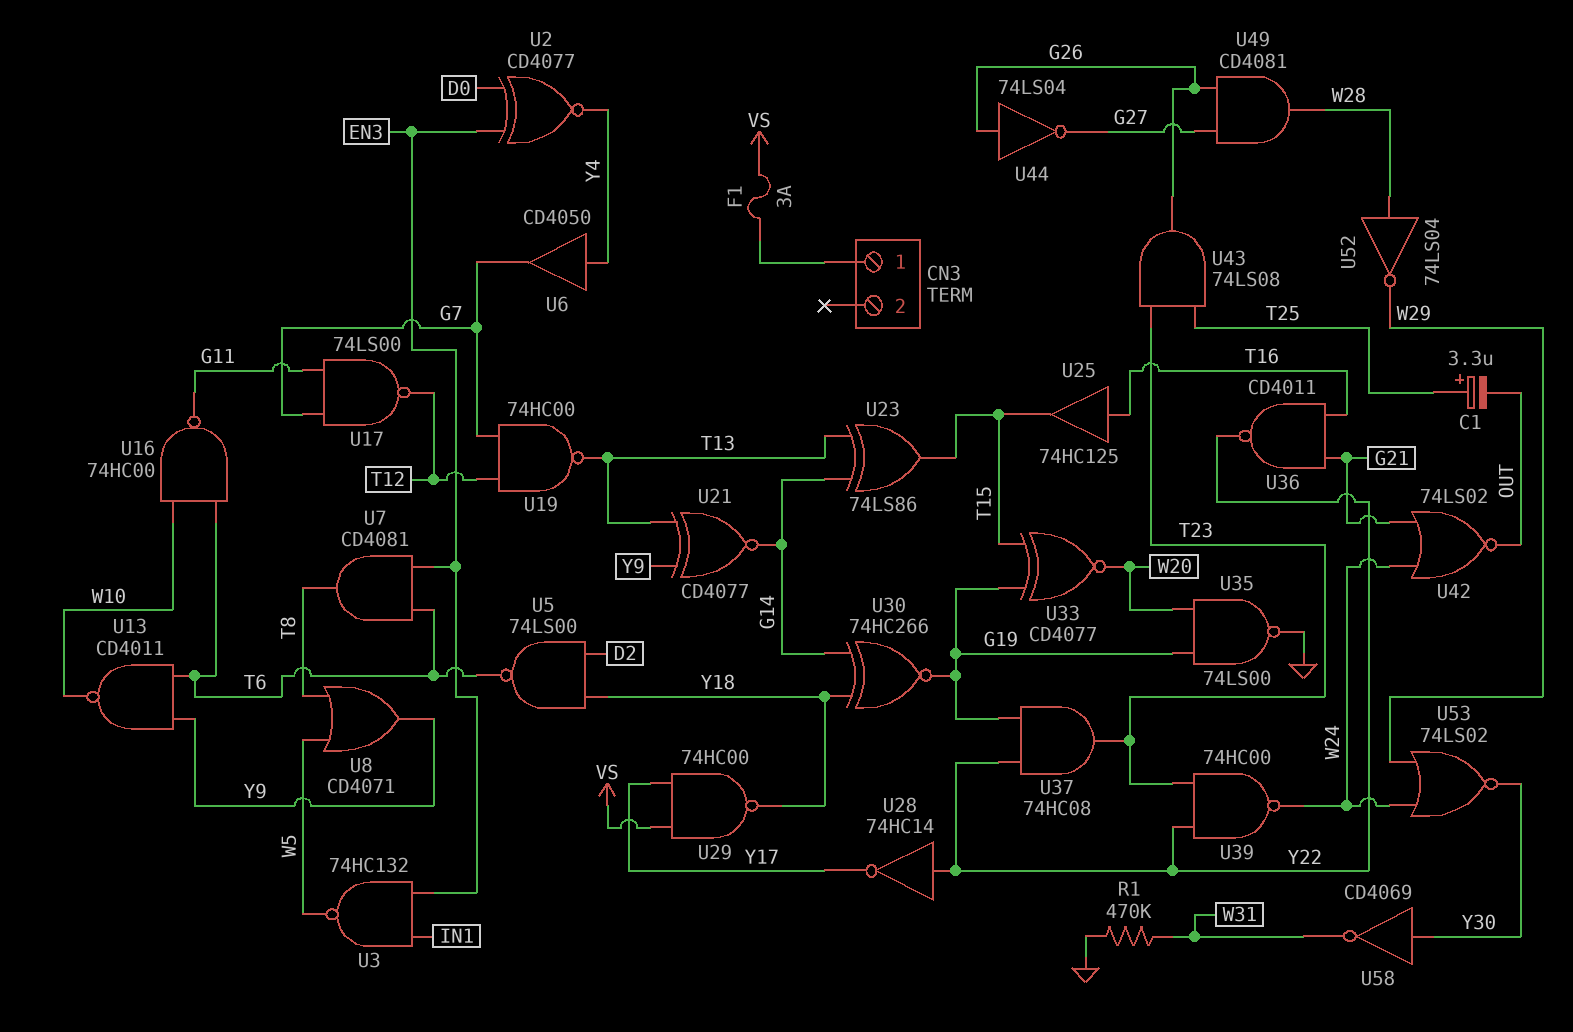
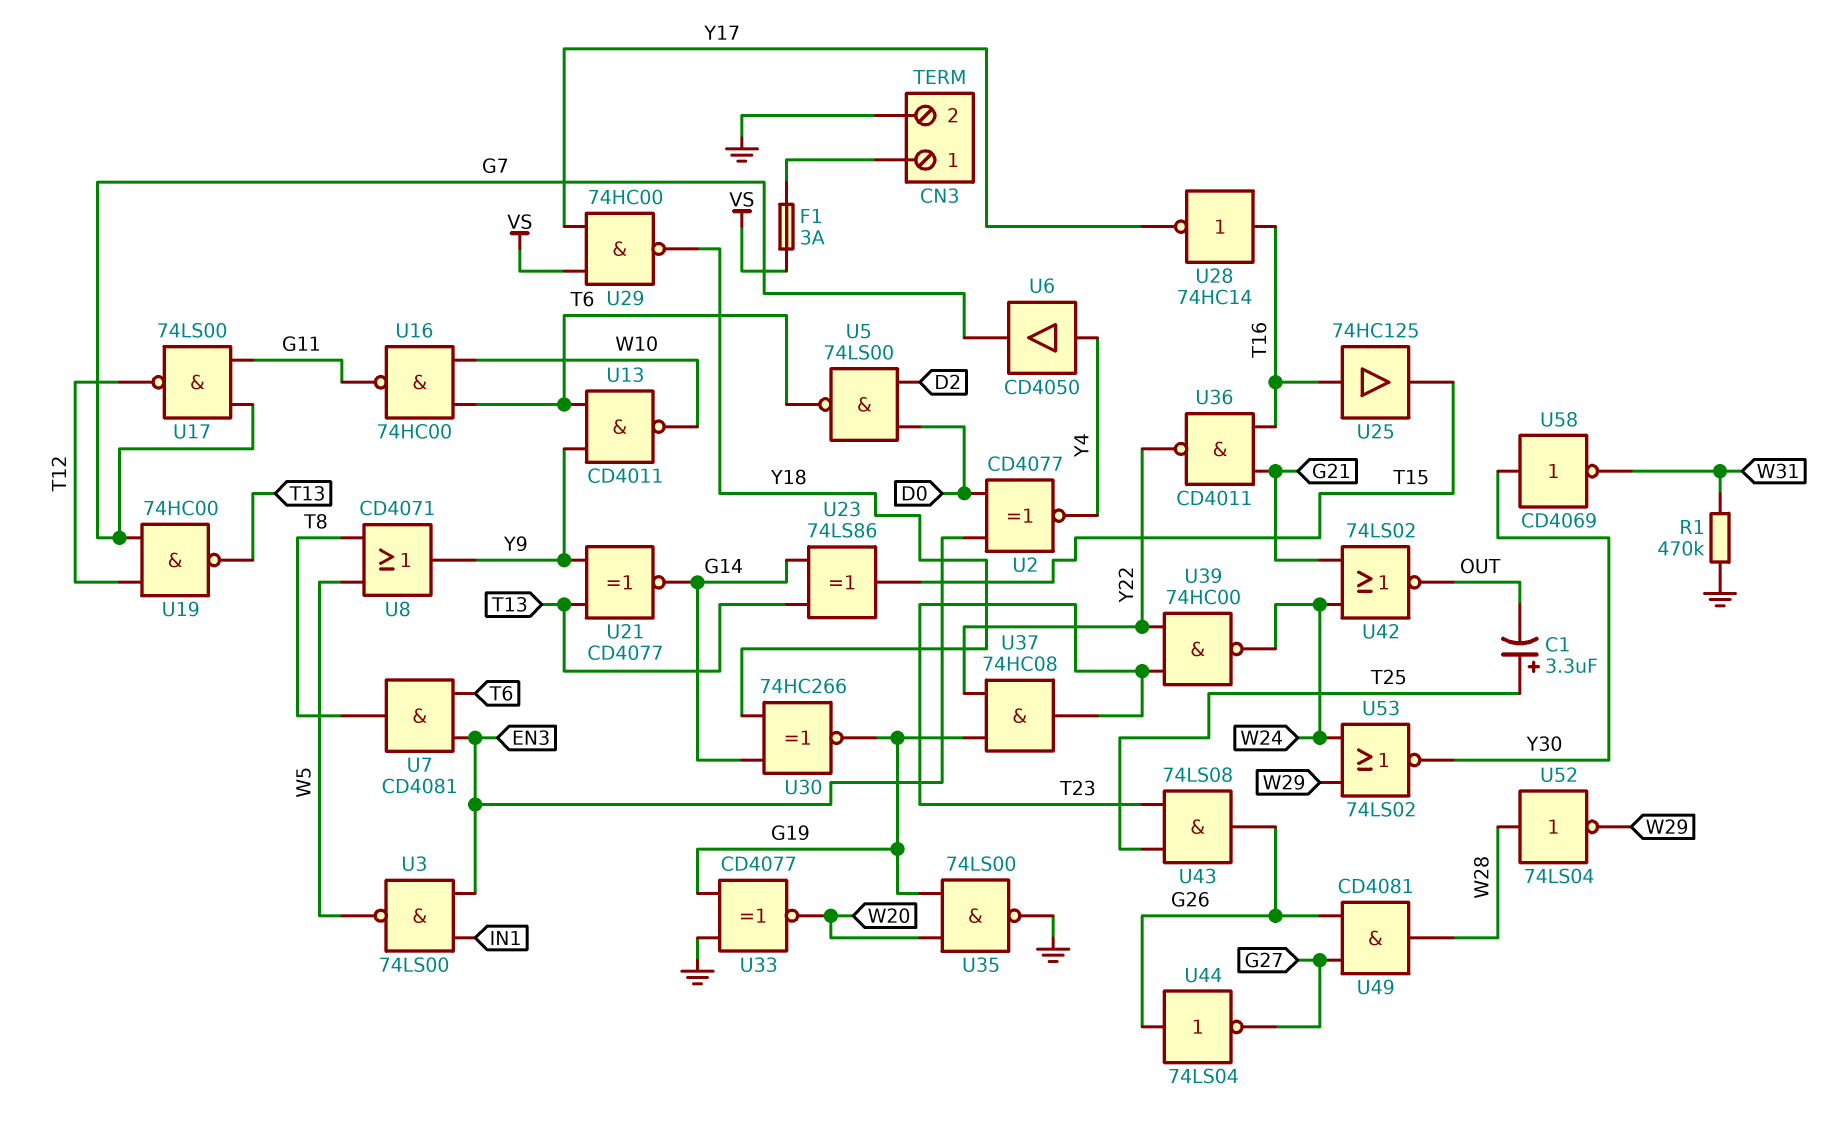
CN3 pin 2: none -> GND
U3: NAND 74HC132 (in EN3, in IN1, out W5) -> NAND 74LS00 (in EN3, in IN1, out W5)
U5: NAND 74LS00 (in D2, in Y18, out T6) -> NAND 74LS00 (in D0, in D2, out T6)
U28: NOT 74HC14 (in Y22, out Y17) -> NOT 74HC14 (in T16, out Y17)
U33: XNOR CD4077 (in G19, in T15, out W20) -> XNOR CD4077 (in G19, in GND, out W20)

